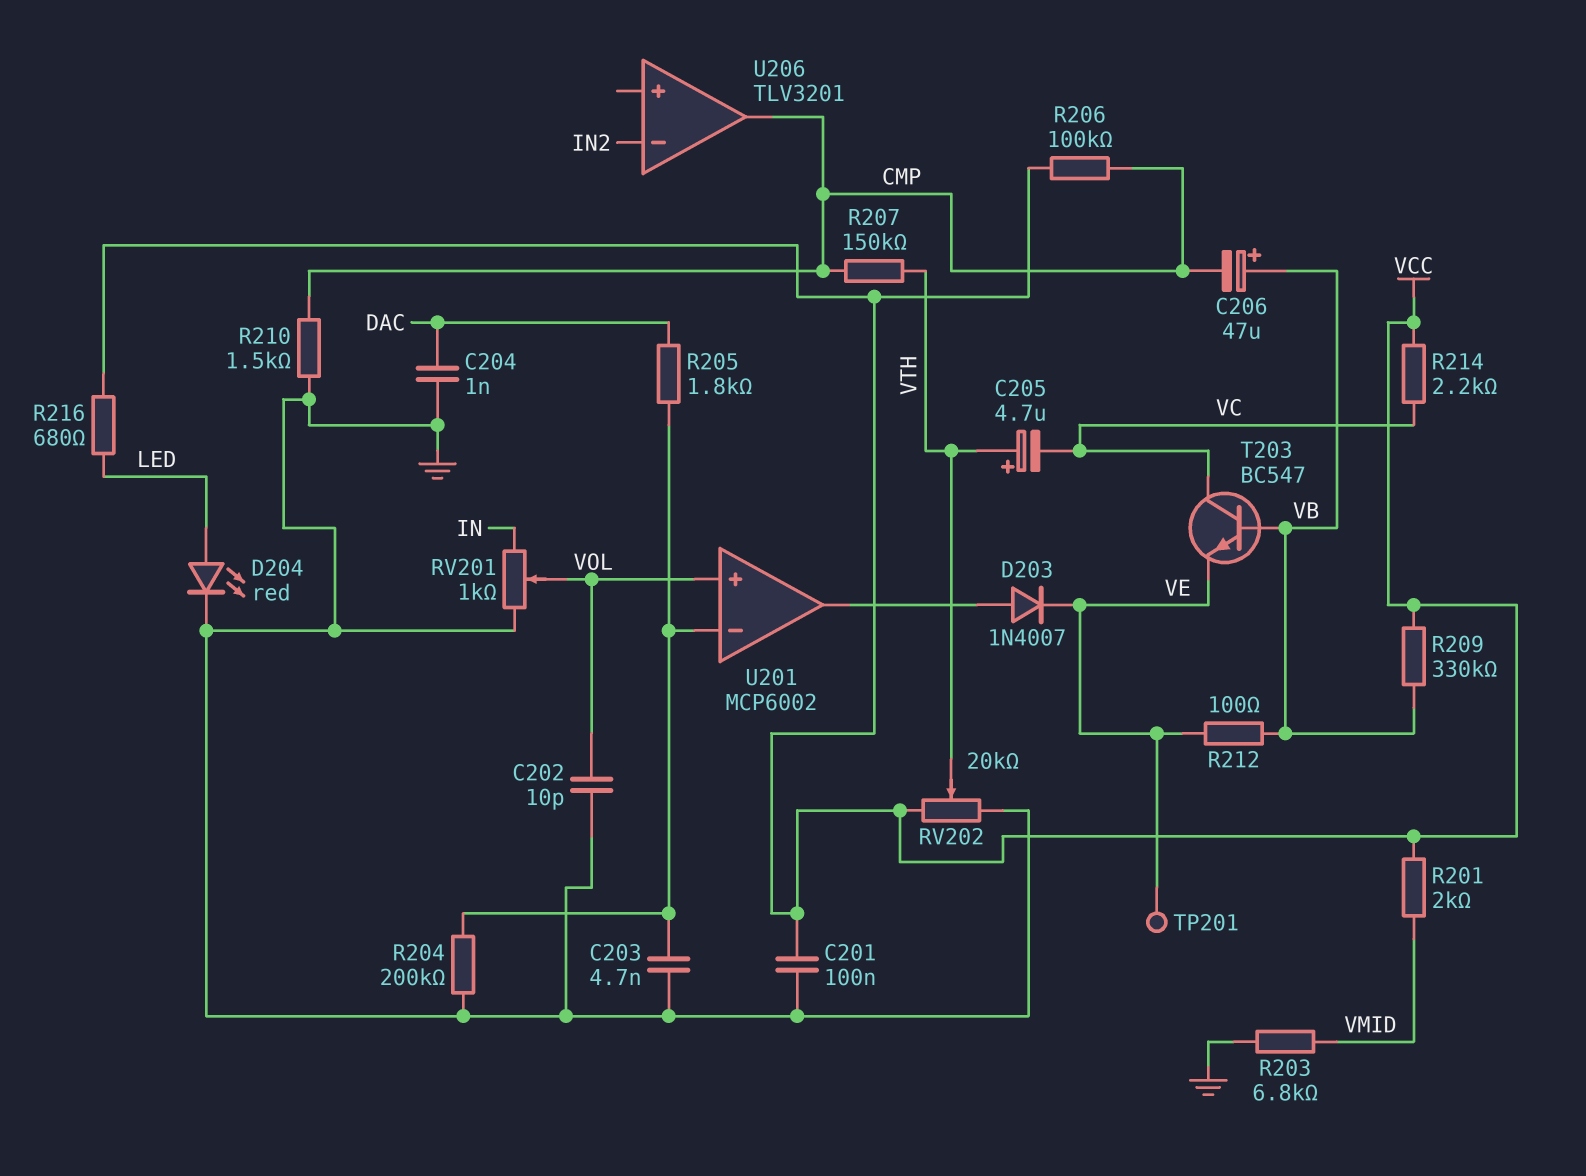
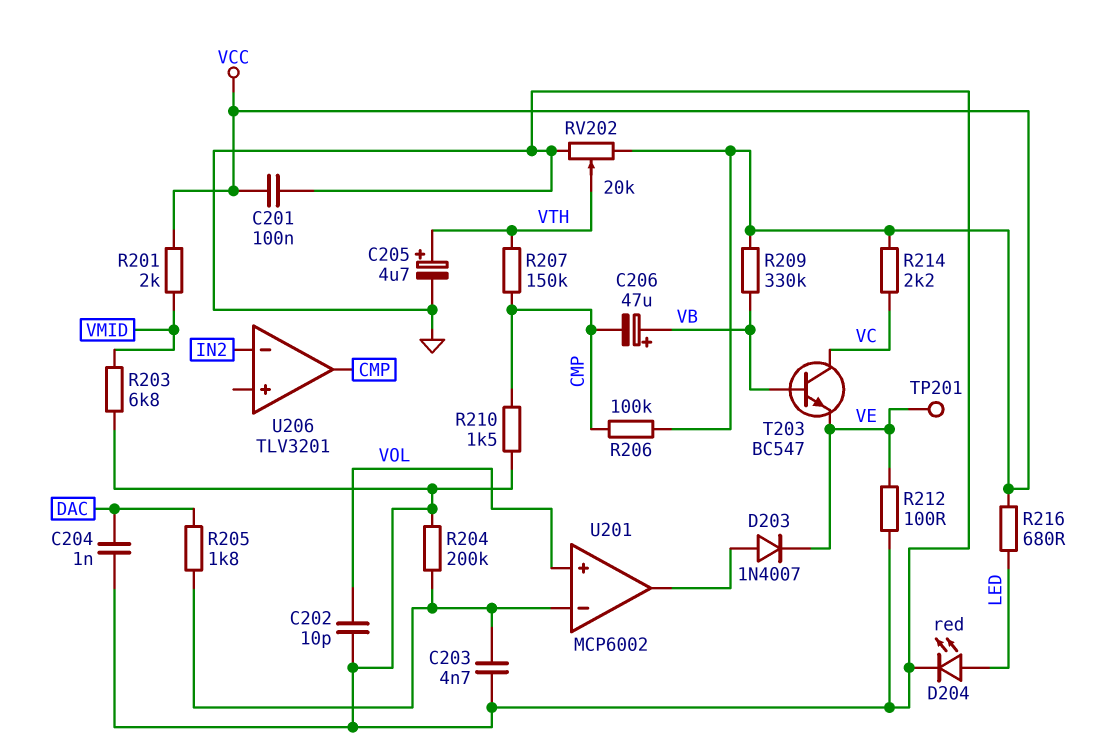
C205: 4.7uF (plus VTH, minus VC) -> 4.7uF (plus VTH, minus GND)
R212: 100 (VB, VE) -> 100 (GND, VE)
RV201: 1k (GND, IN, wiper VOL) -> none

